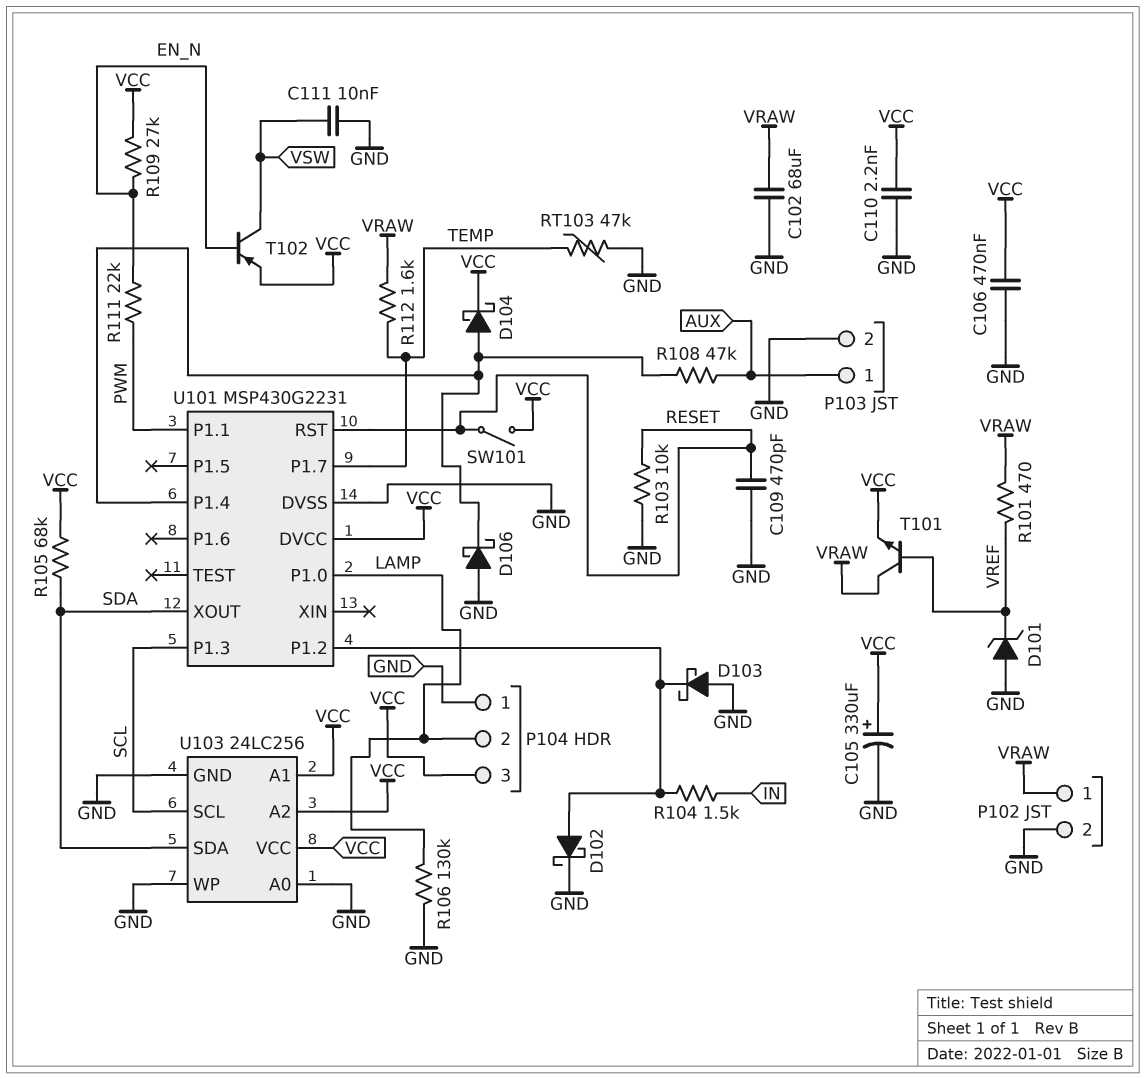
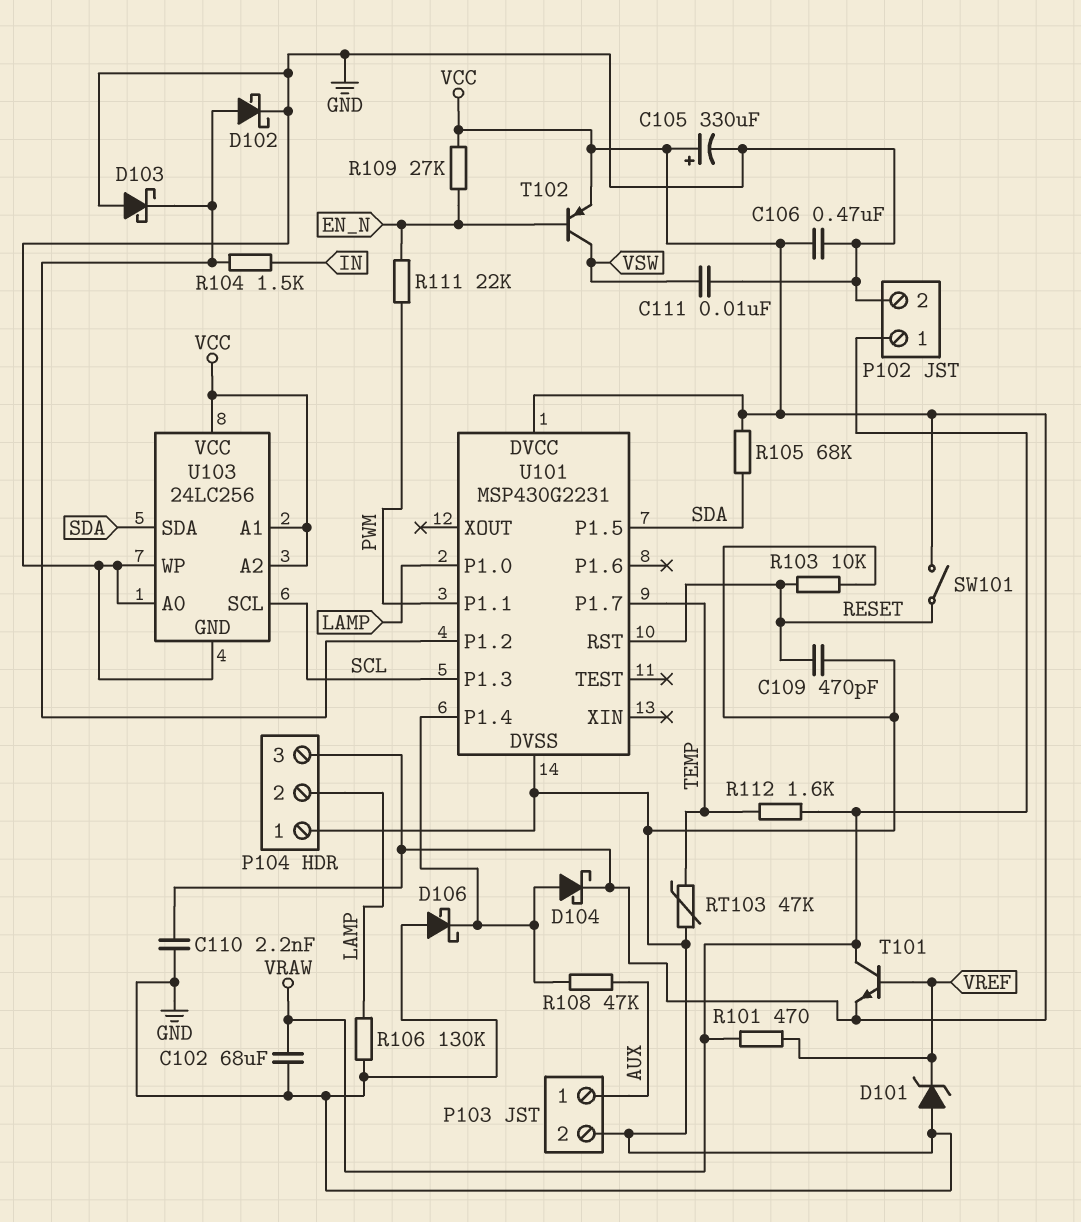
U101 pin P1.5: none -> SDA
U101 pin XOUT: SDA -> none

